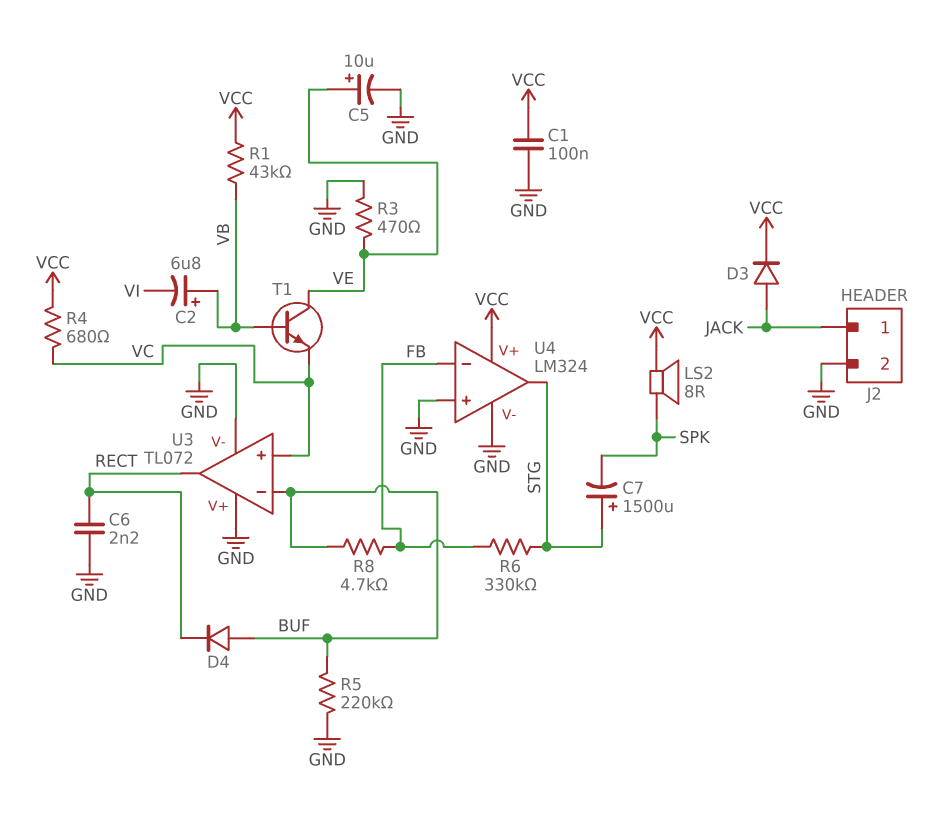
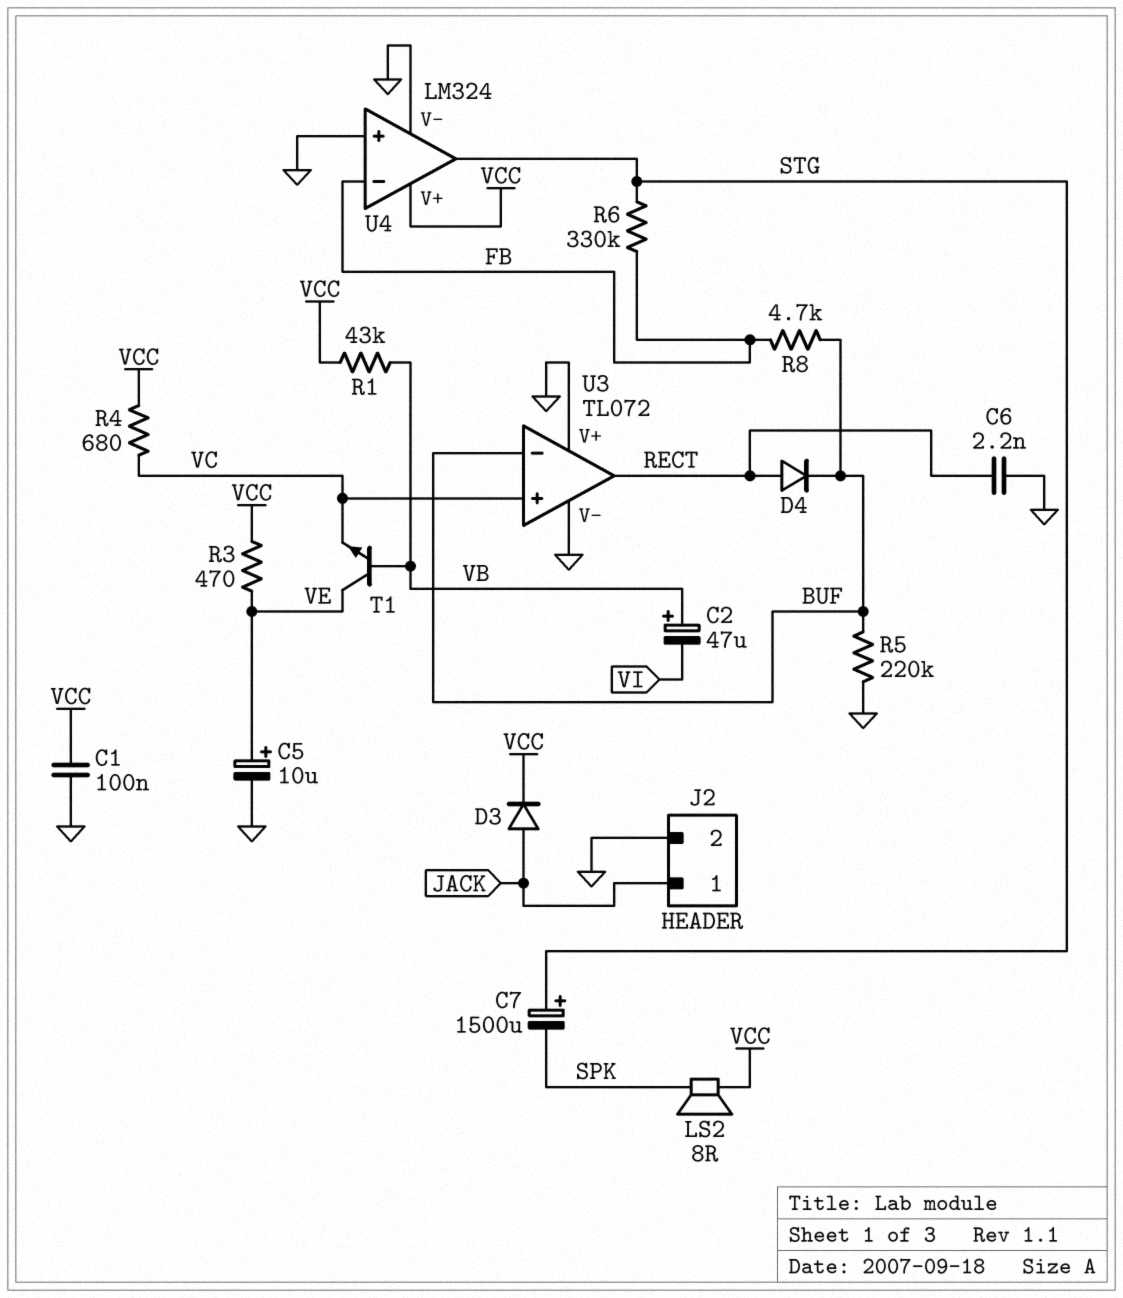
C2: 6.8uF (plus VB, minus VI) -> 47uF (plus VB, minus VI)
D4: diode (A BUF, K RECT) -> diode (A RECT, K BUF)
R3: 470 (GND, VE) -> 470 (VCC, VE)

